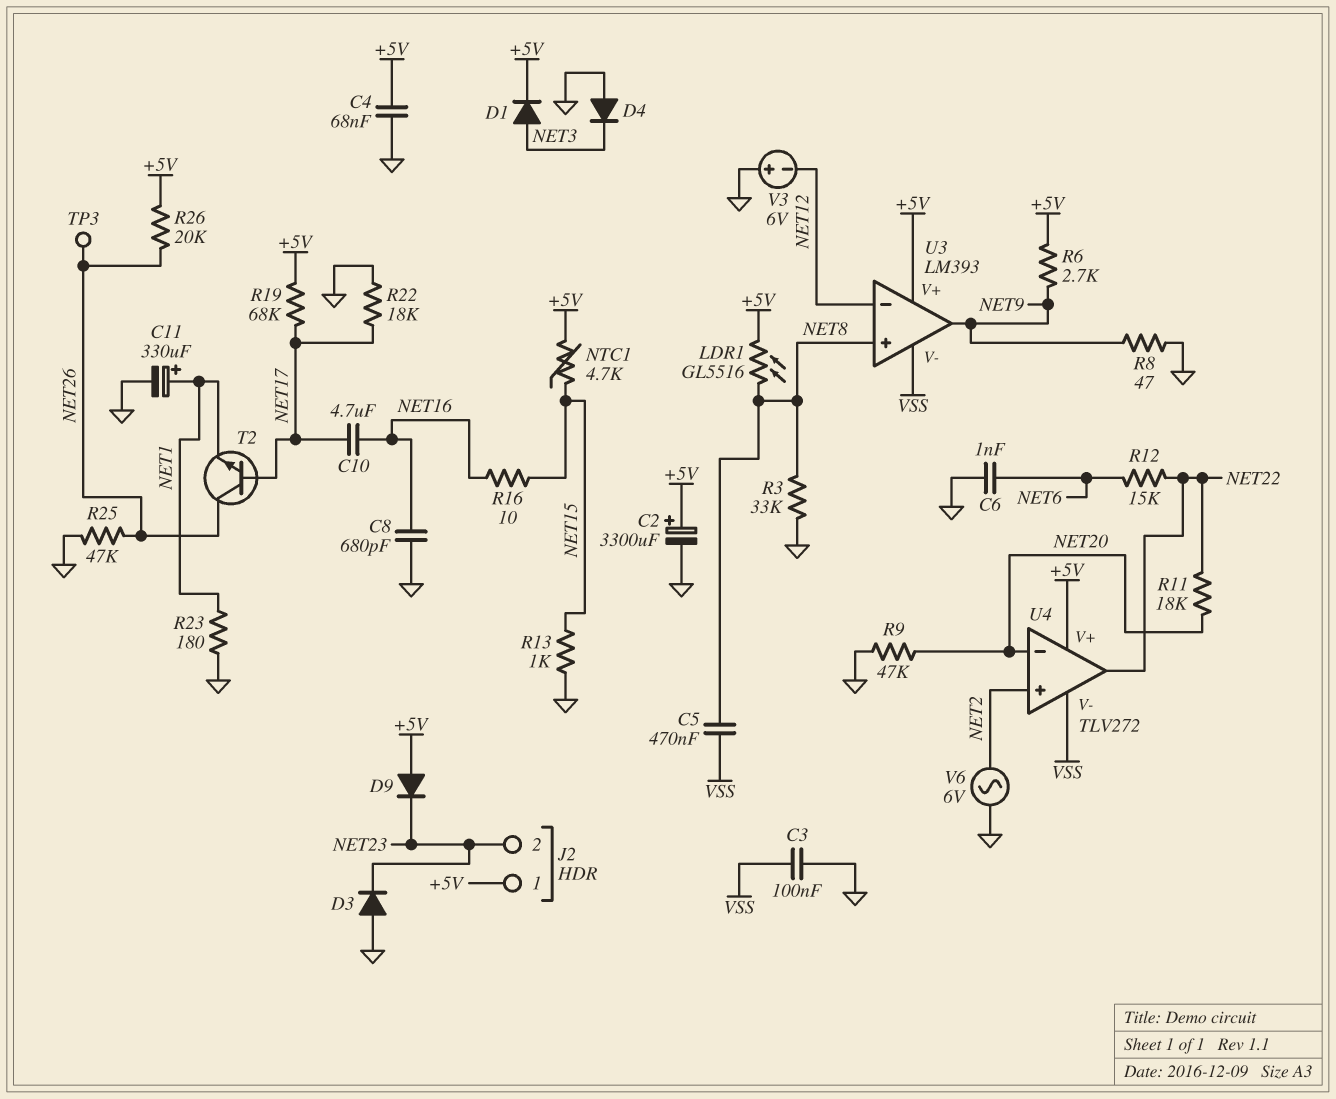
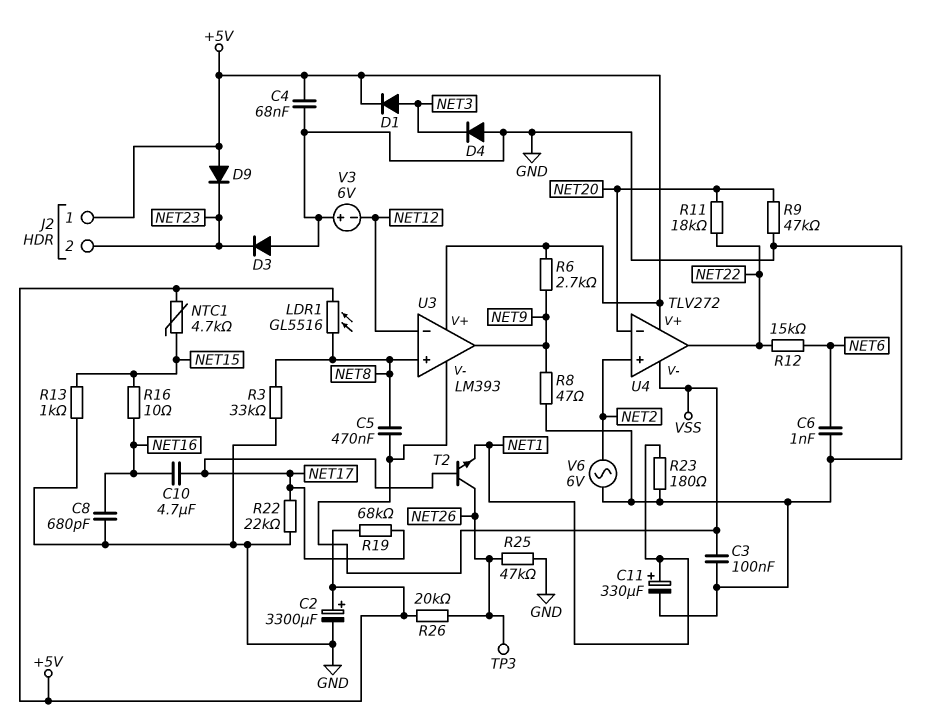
R22: 18k (GND, NET17) -> 22k (GND, NET17)

